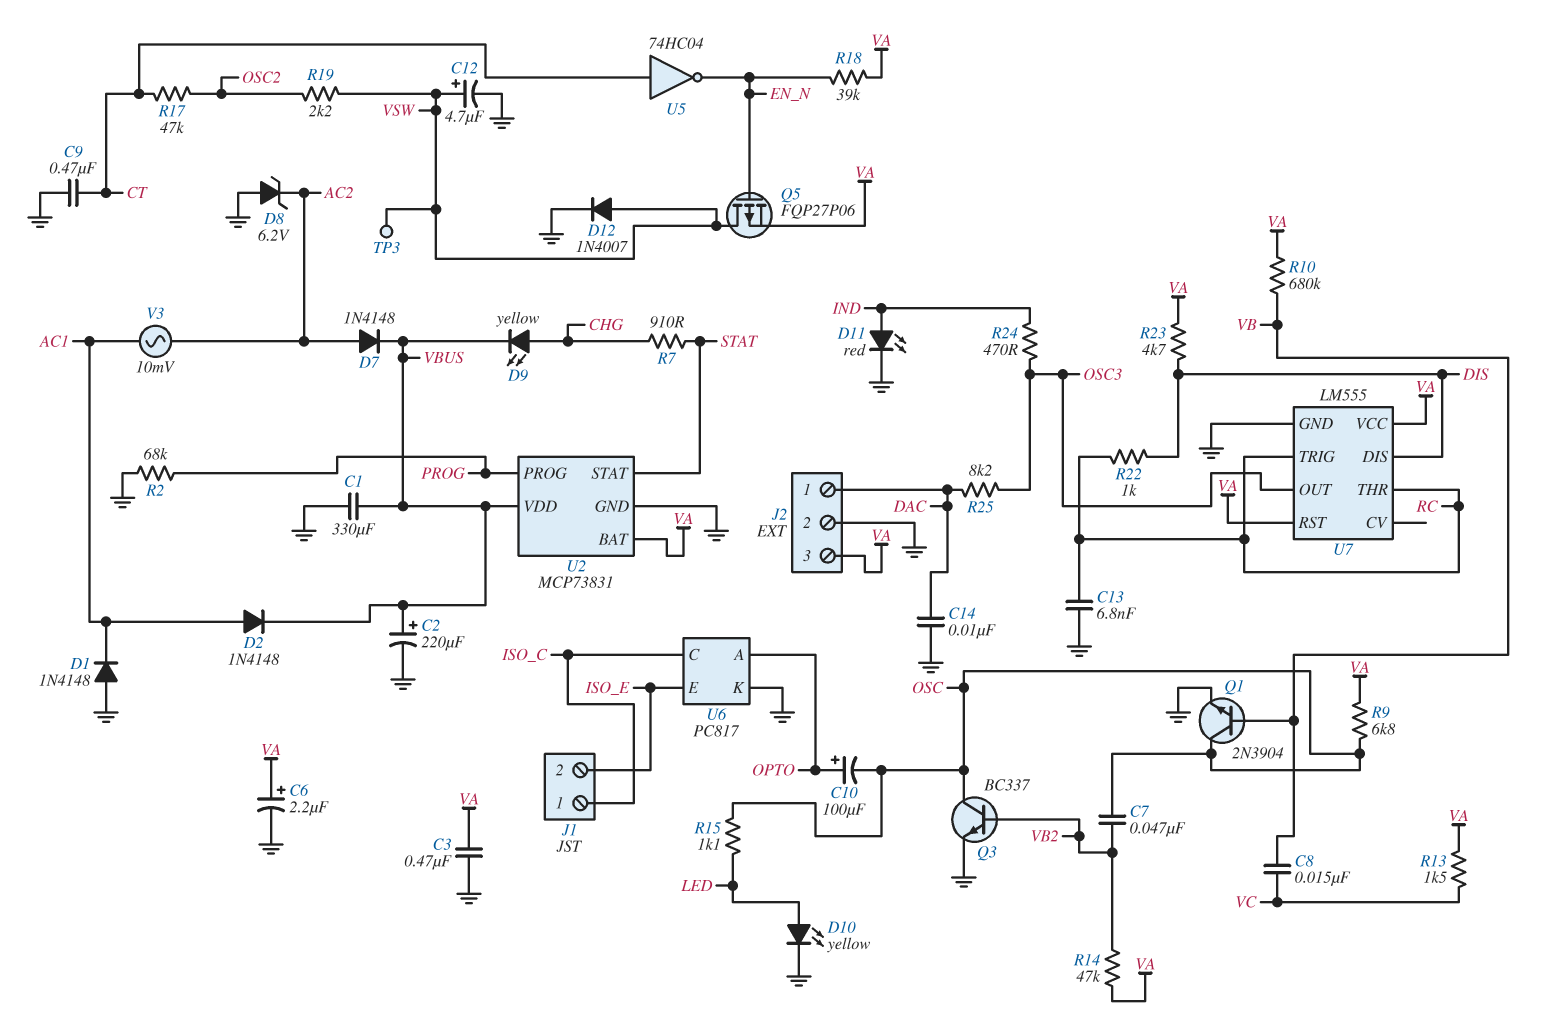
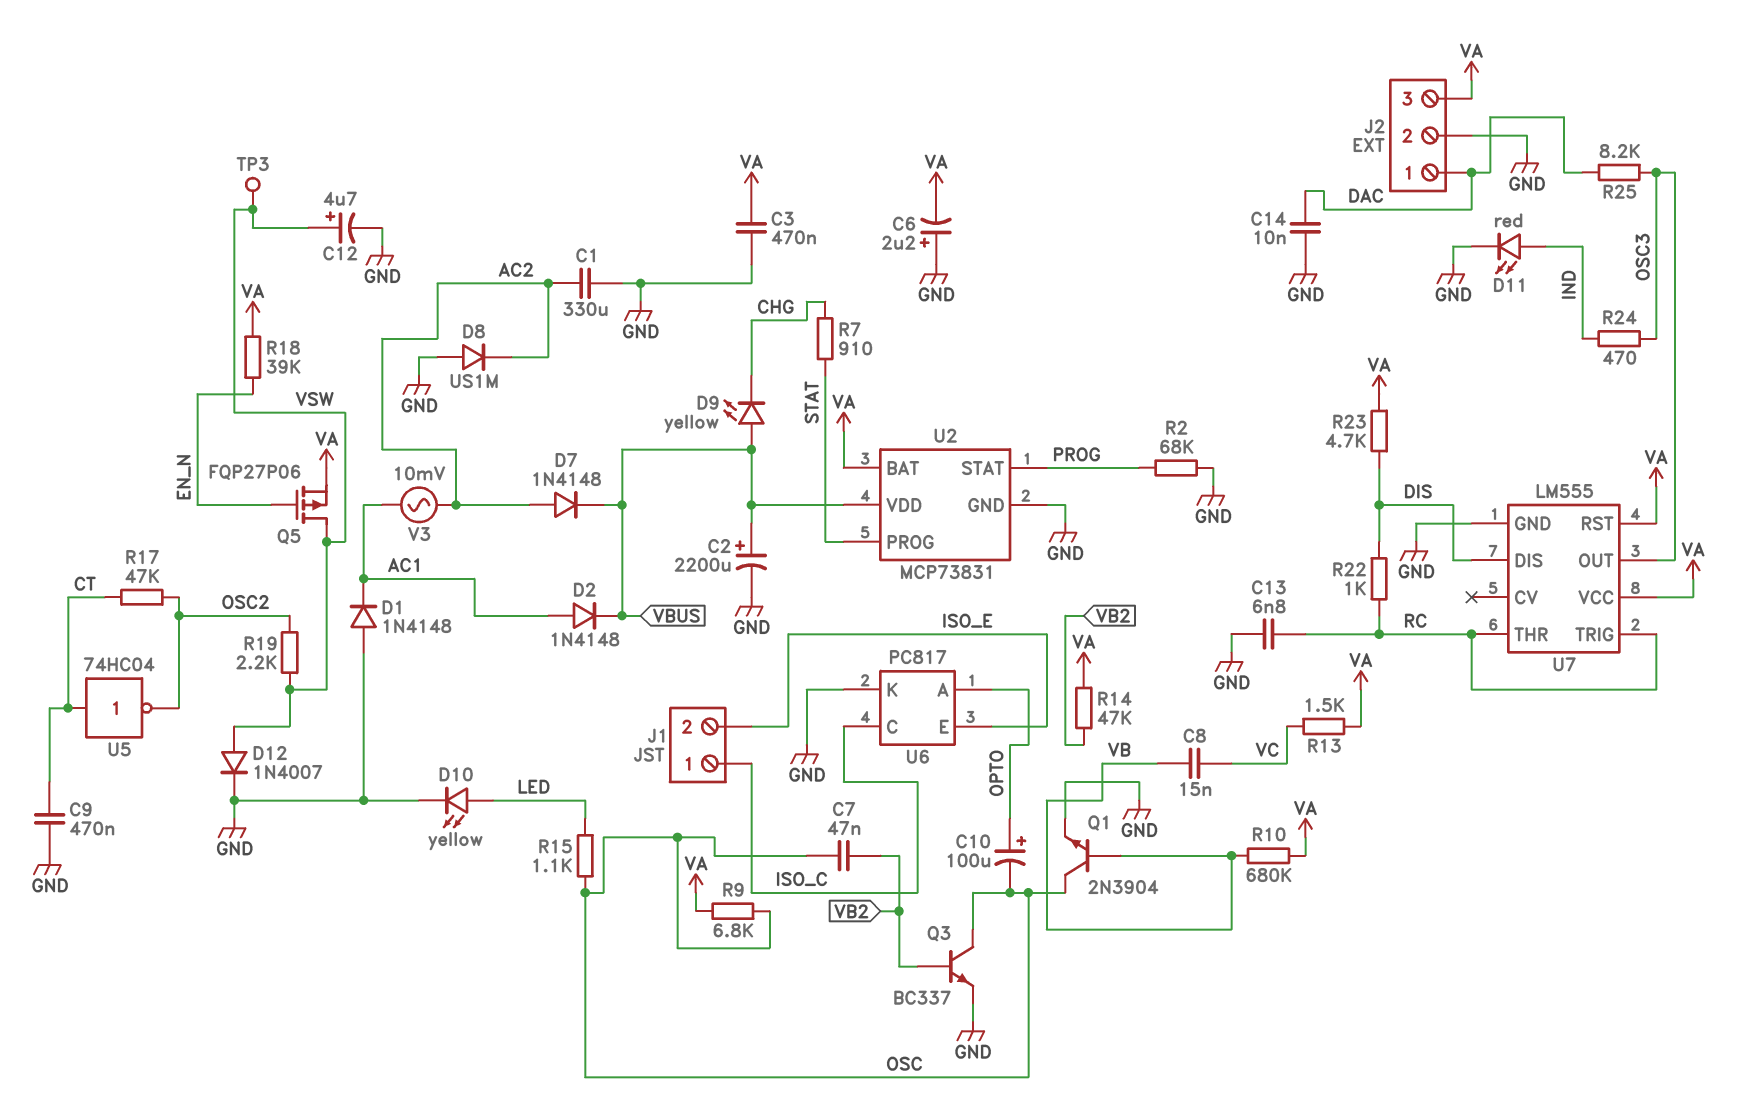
C1: 330uF (GND, VBUS) -> 330uF (AC2, GND)
C2: 220uF (plus VBUS, minus GND) -> 2200uF (plus VBUS, minus GND)
C6: 2.2uF (plus VA, minus GND) -> 2.2uF (plus GND, minus VA)
D8: zener 6.2V (A GND, K AC2) -> diode US1M (A GND, K AC2)
D9: LED yellow (A CHG, K VBUS) -> LED yellow (A VBUS, K CHG)
U2 pin PROG: PROG -> STAT
U2 pin STAT: STAT -> PROG
U5: NOT 74HC04 (in CT, out EN_N) -> NOT 74HC04 (in CT, out OSC2)

